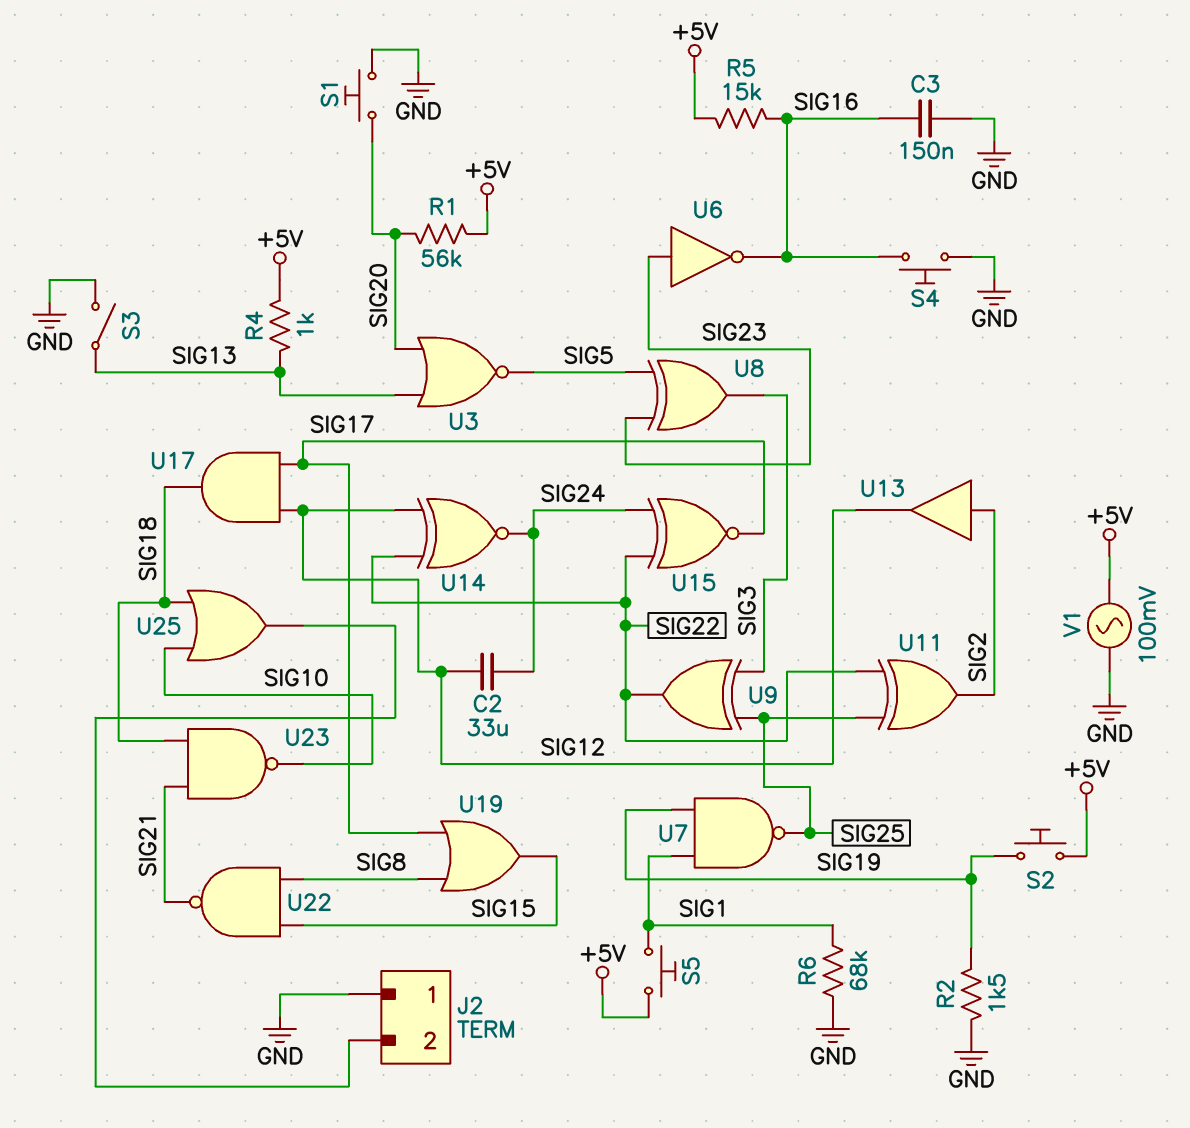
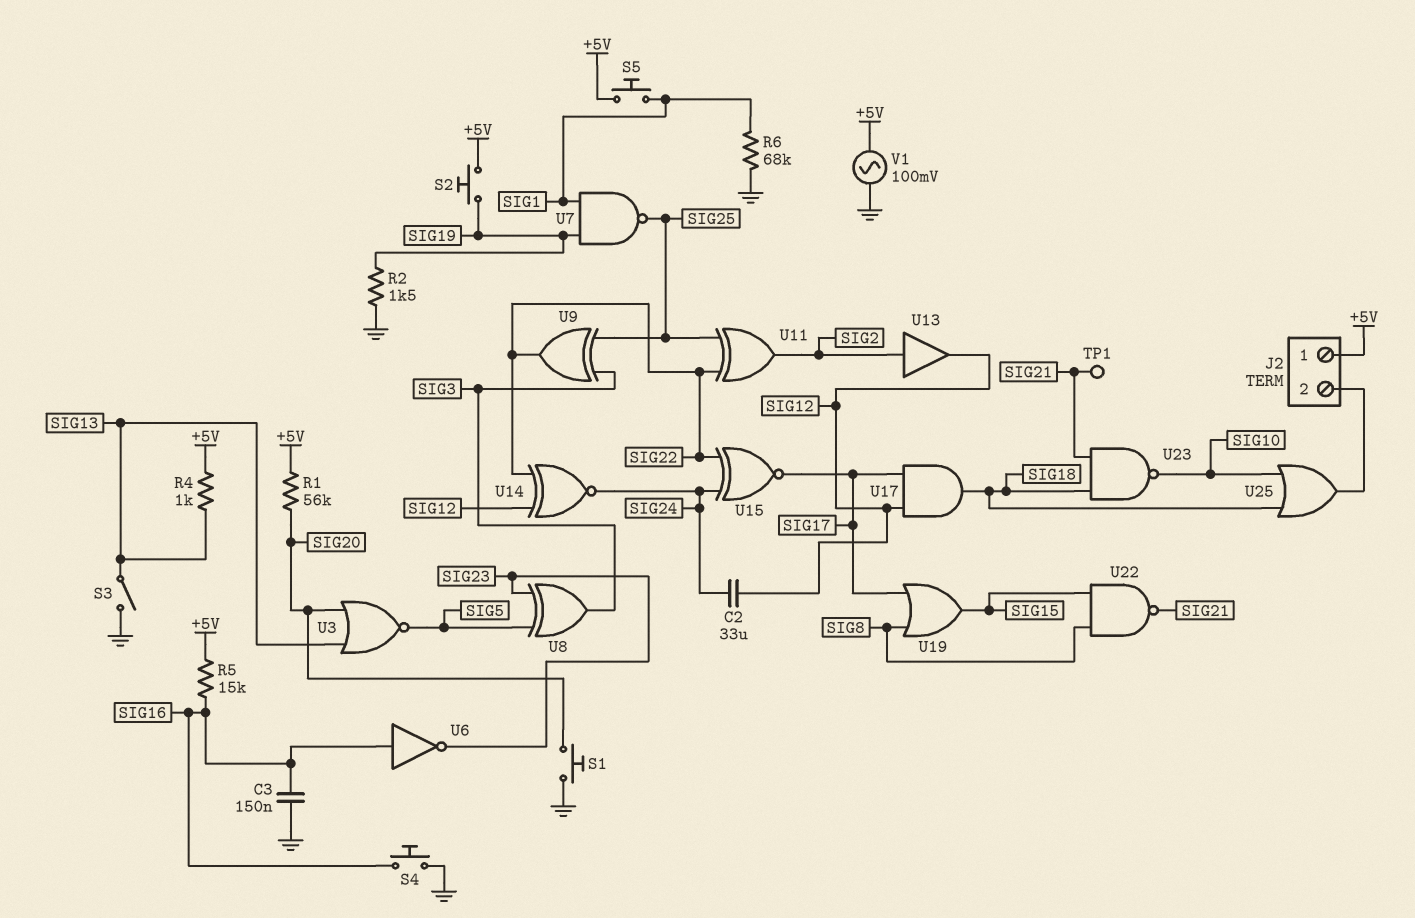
J2 pin 1: GND -> +5V
TP1: none -> test point (SIG21)
U6: NOT (in SIG23, out SIG16) -> NOT (in SIG16, out SIG23)

